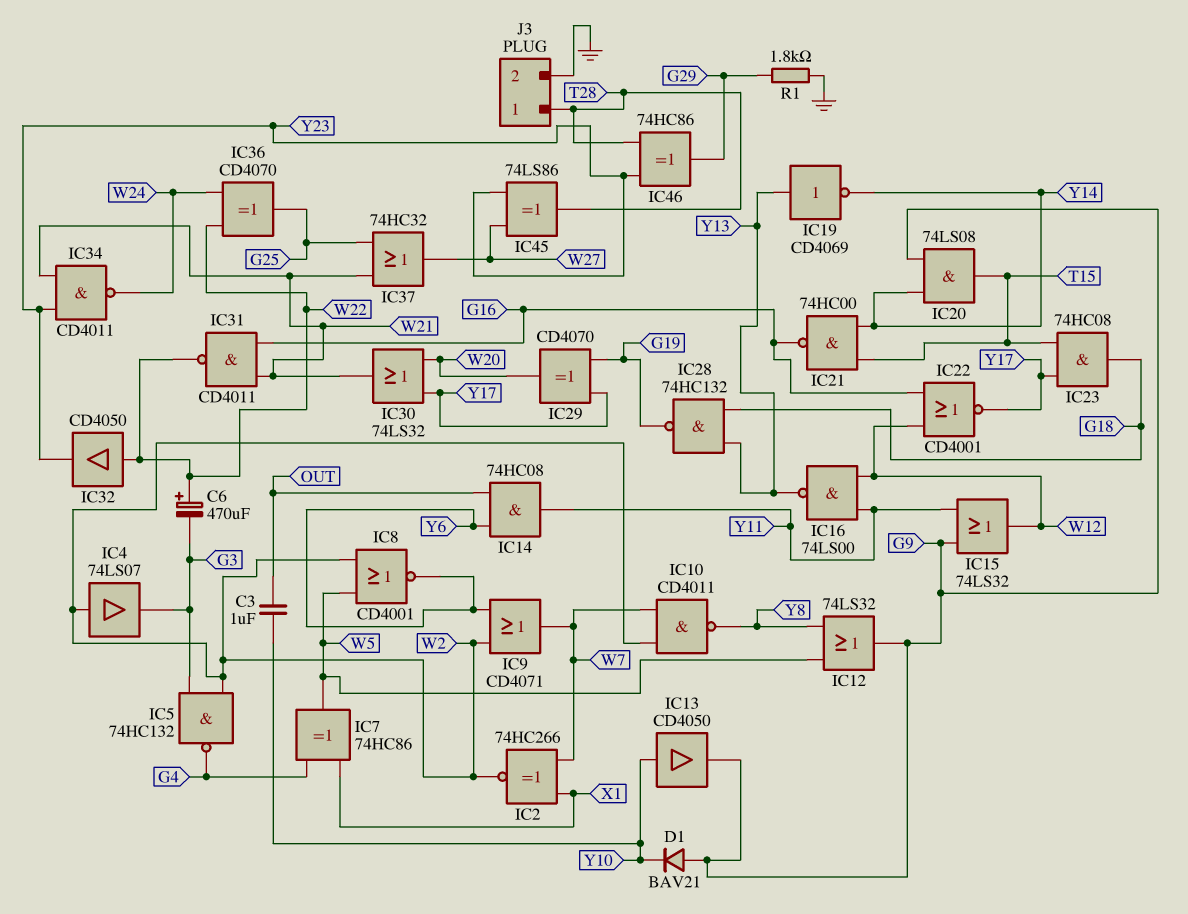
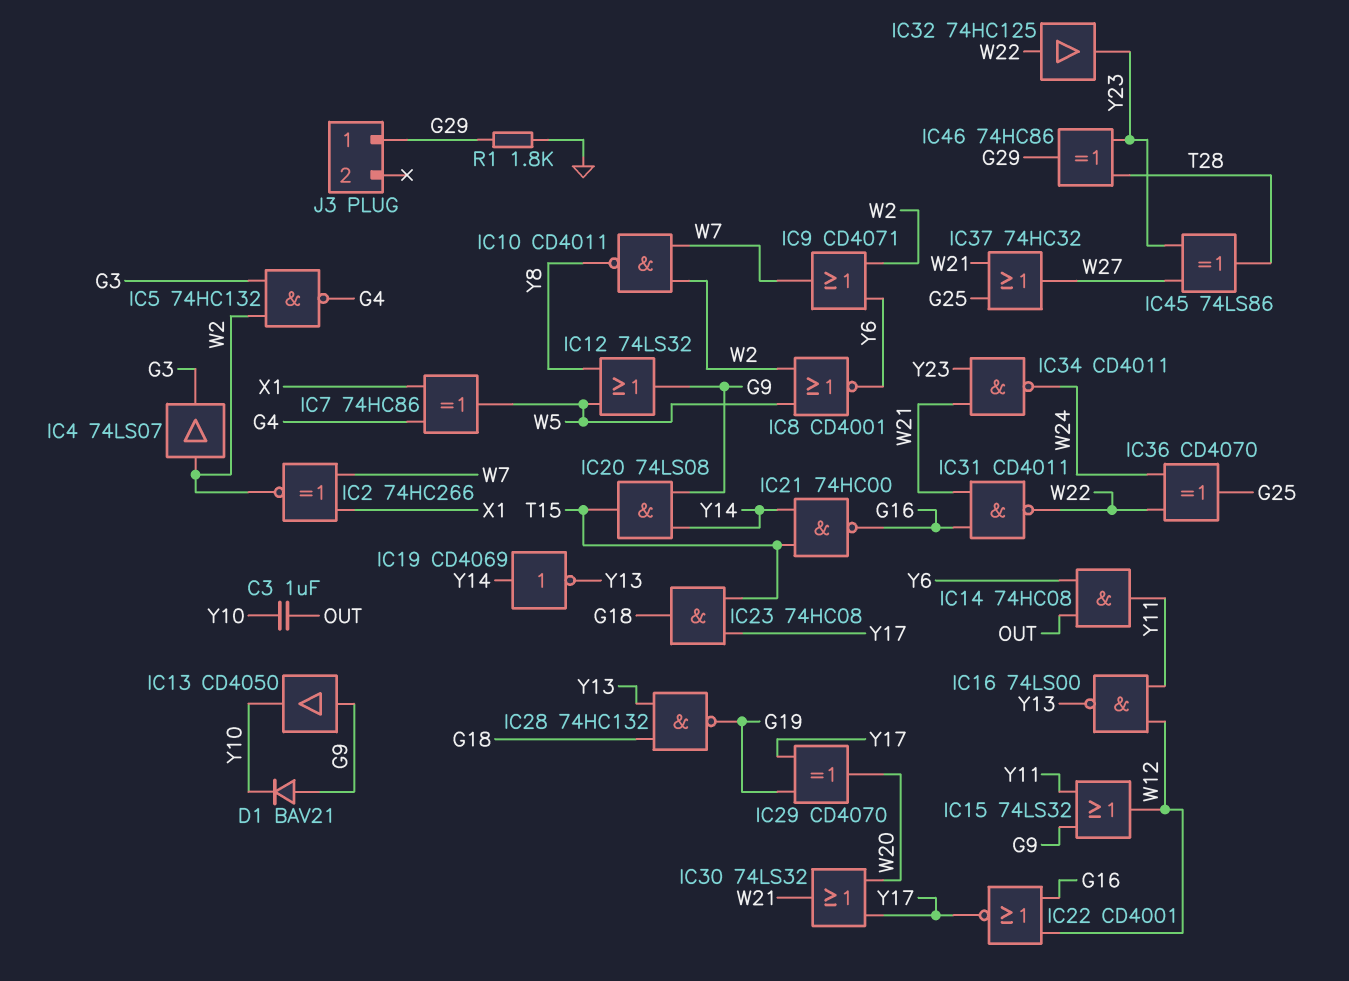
C6: 470uF (plus W22, minus G3) -> none
IC13: buffer CD4050 (in Y10, out G9) -> buffer CD4050 (in G9, out Y10)
IC19: NOT CD4069 (in Y13, out Y14) -> NOT CD4069 (in Y14, out Y13)
IC32: buffer CD4050 (in W22, out Y23) -> buffer 74HC125 (in W22, out Y23)
J3 pin 1: T28 -> G29
J3 pin 2: GND -> none

